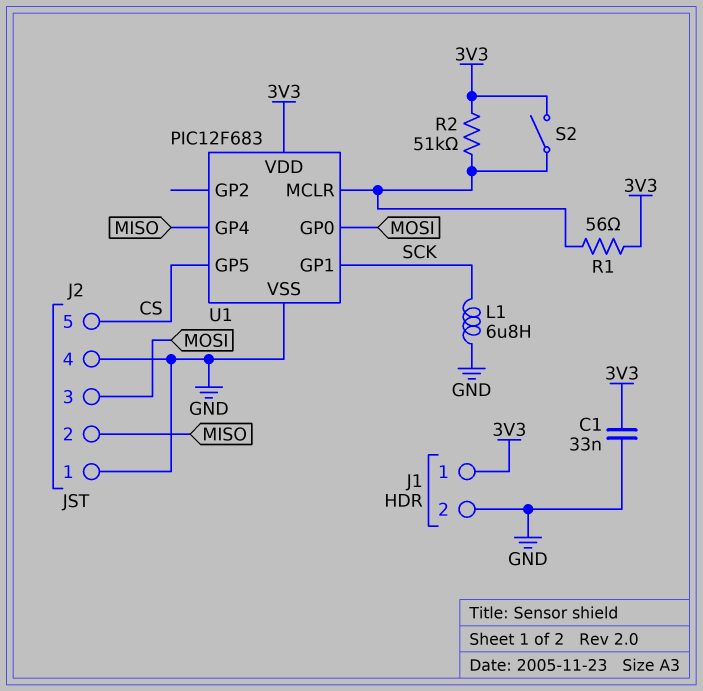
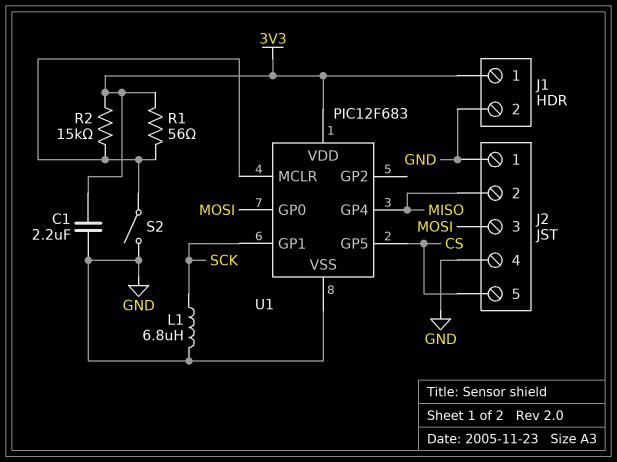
C1: 33nF (3V3, GND) -> 2.2uF (3V3, GND)
R2: 51k (3V3, U1/MCLR) -> 15k (3V3, U1/MCLR)
S2: switch (3V3, U1/MCLR) -> switch (GND, U1/MCLR)

